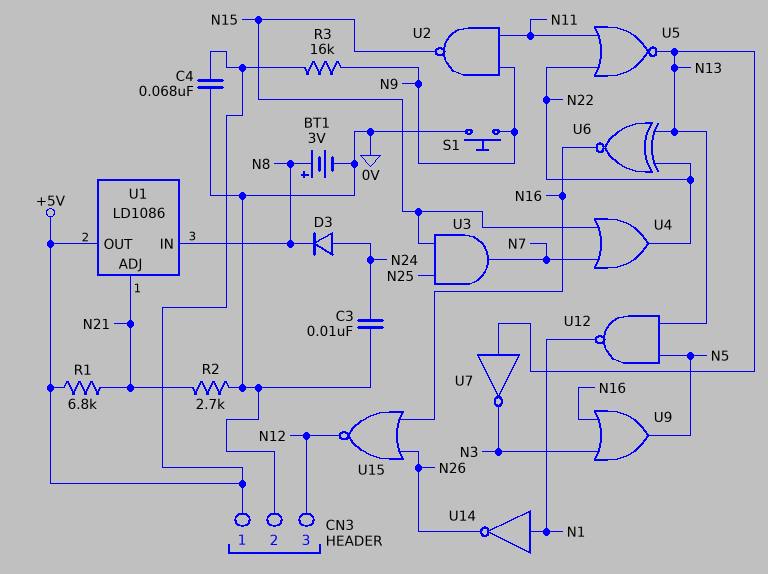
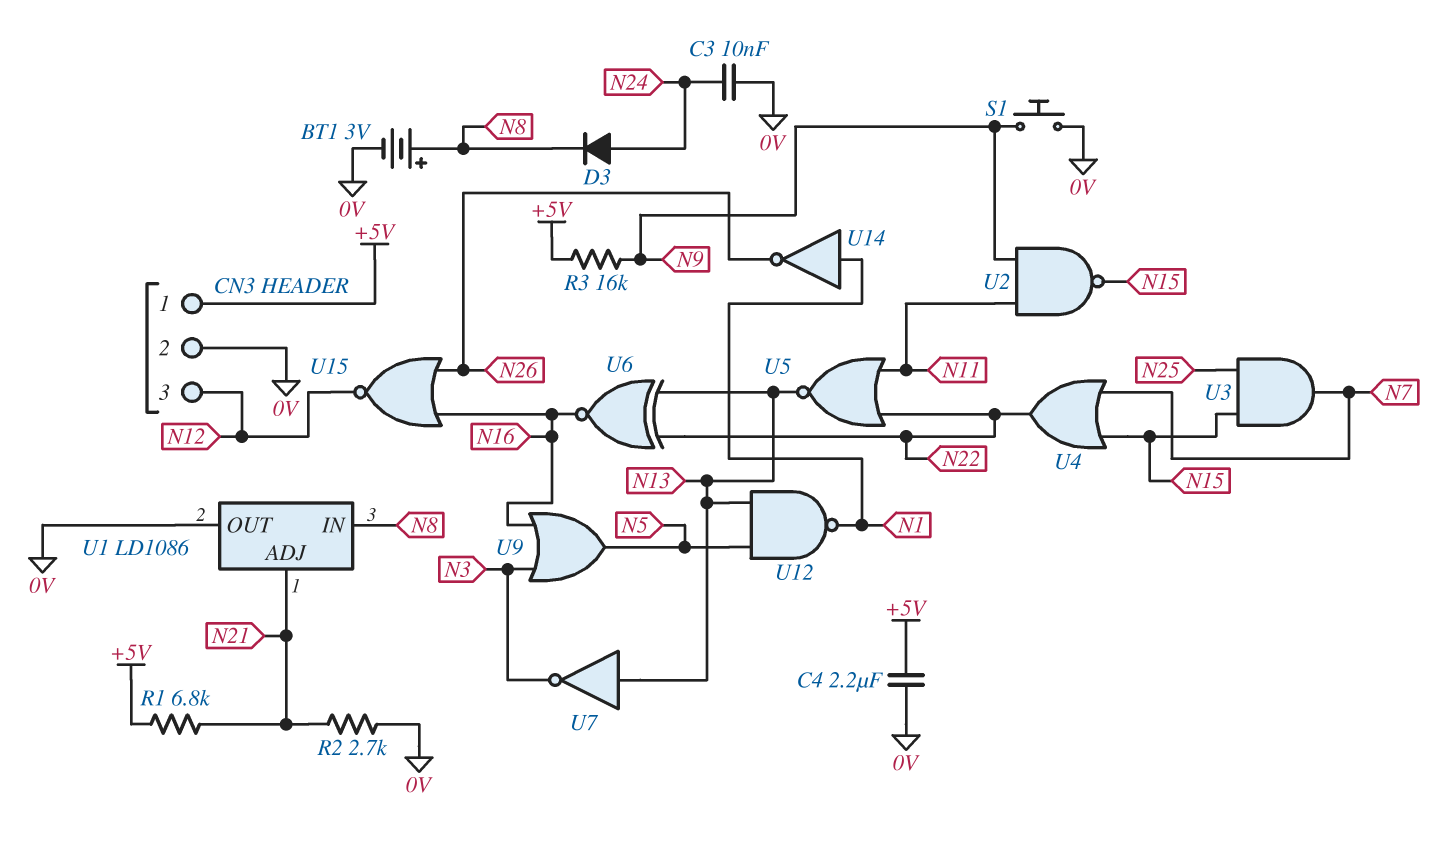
C4: 68nF (+5V, 0V) -> 2.2uF (+5V, 0V)
U1 pin OUT: +5V -> 0V

